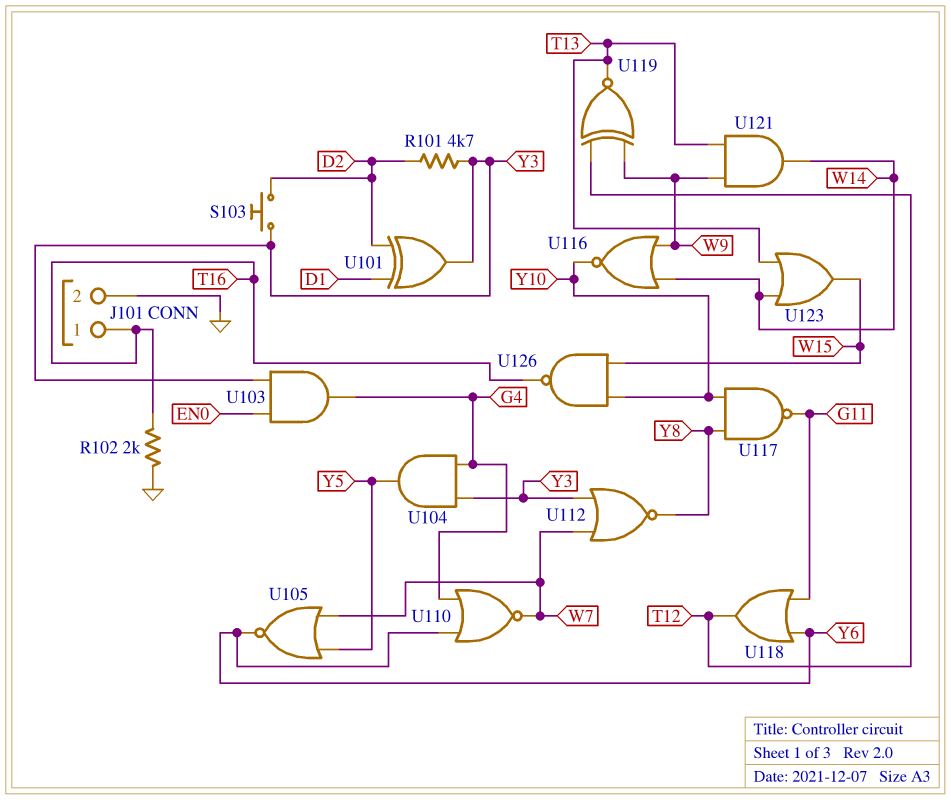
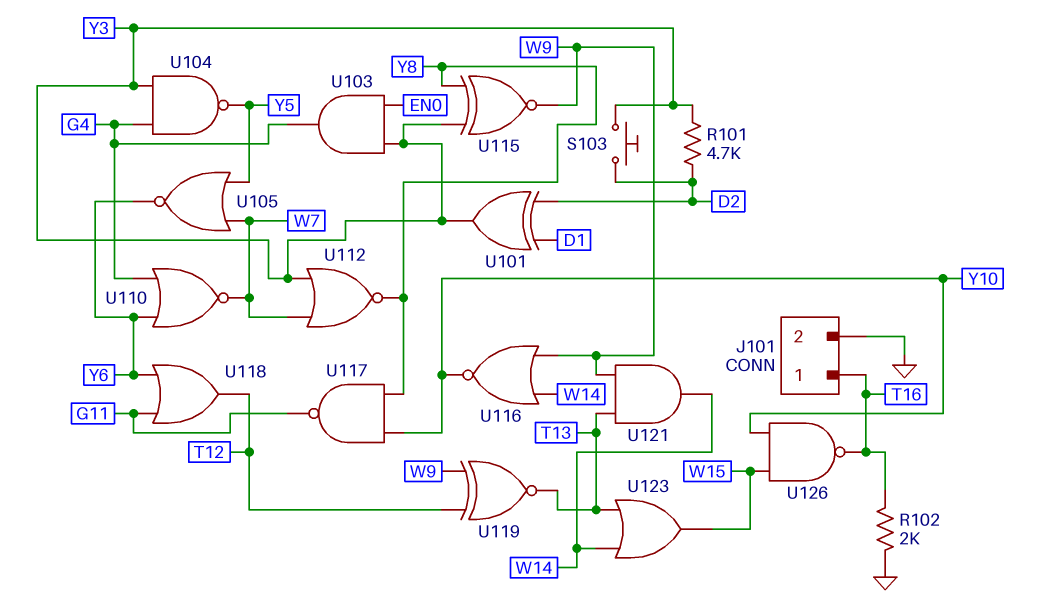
U104: AND (in G4, in Y3, out Y5) -> NAND (in G4, in Y3, out Y5)
U115: none -> XNOR (in Y3, in Y8, out W9)

